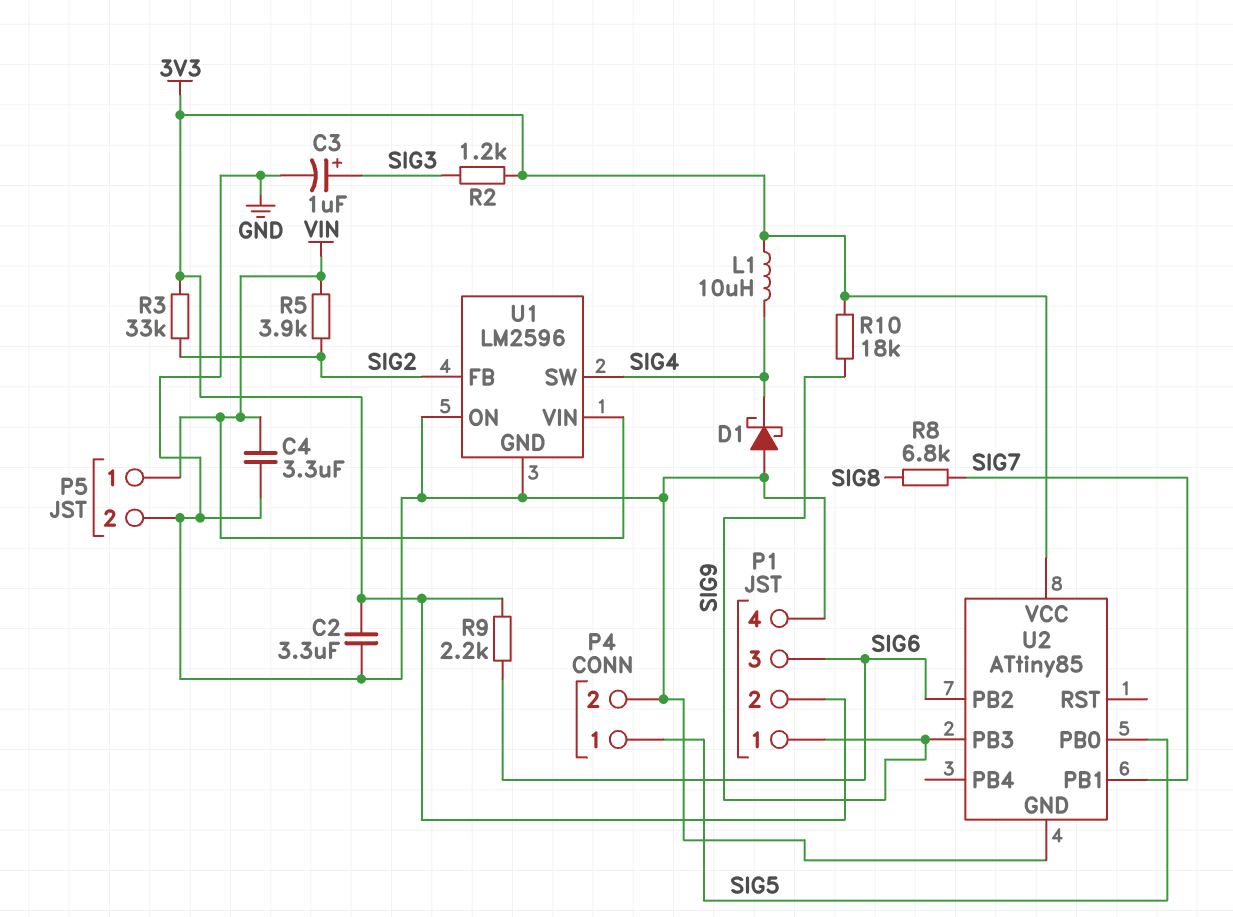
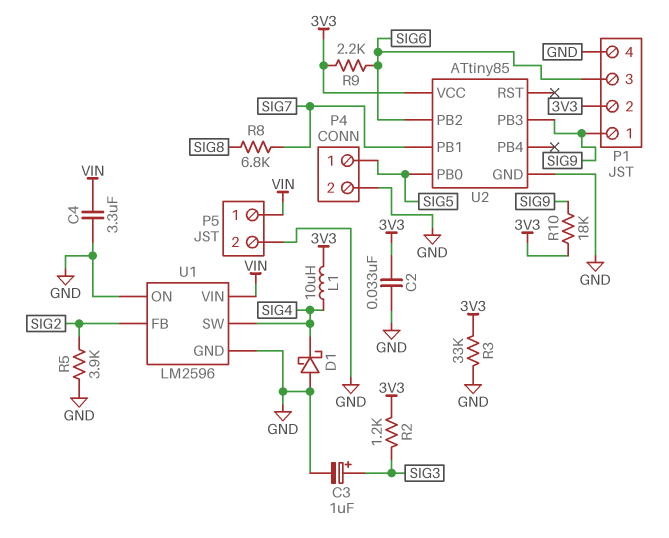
C2: 3.3uF (3V3, GND) -> 33nF (3V3, GND)
R3: 33k (3V3, SIG2) -> 33k (3V3, GND)
R5: 3.9k (SIG2, VIN) -> 3.9k (GND, SIG2)

